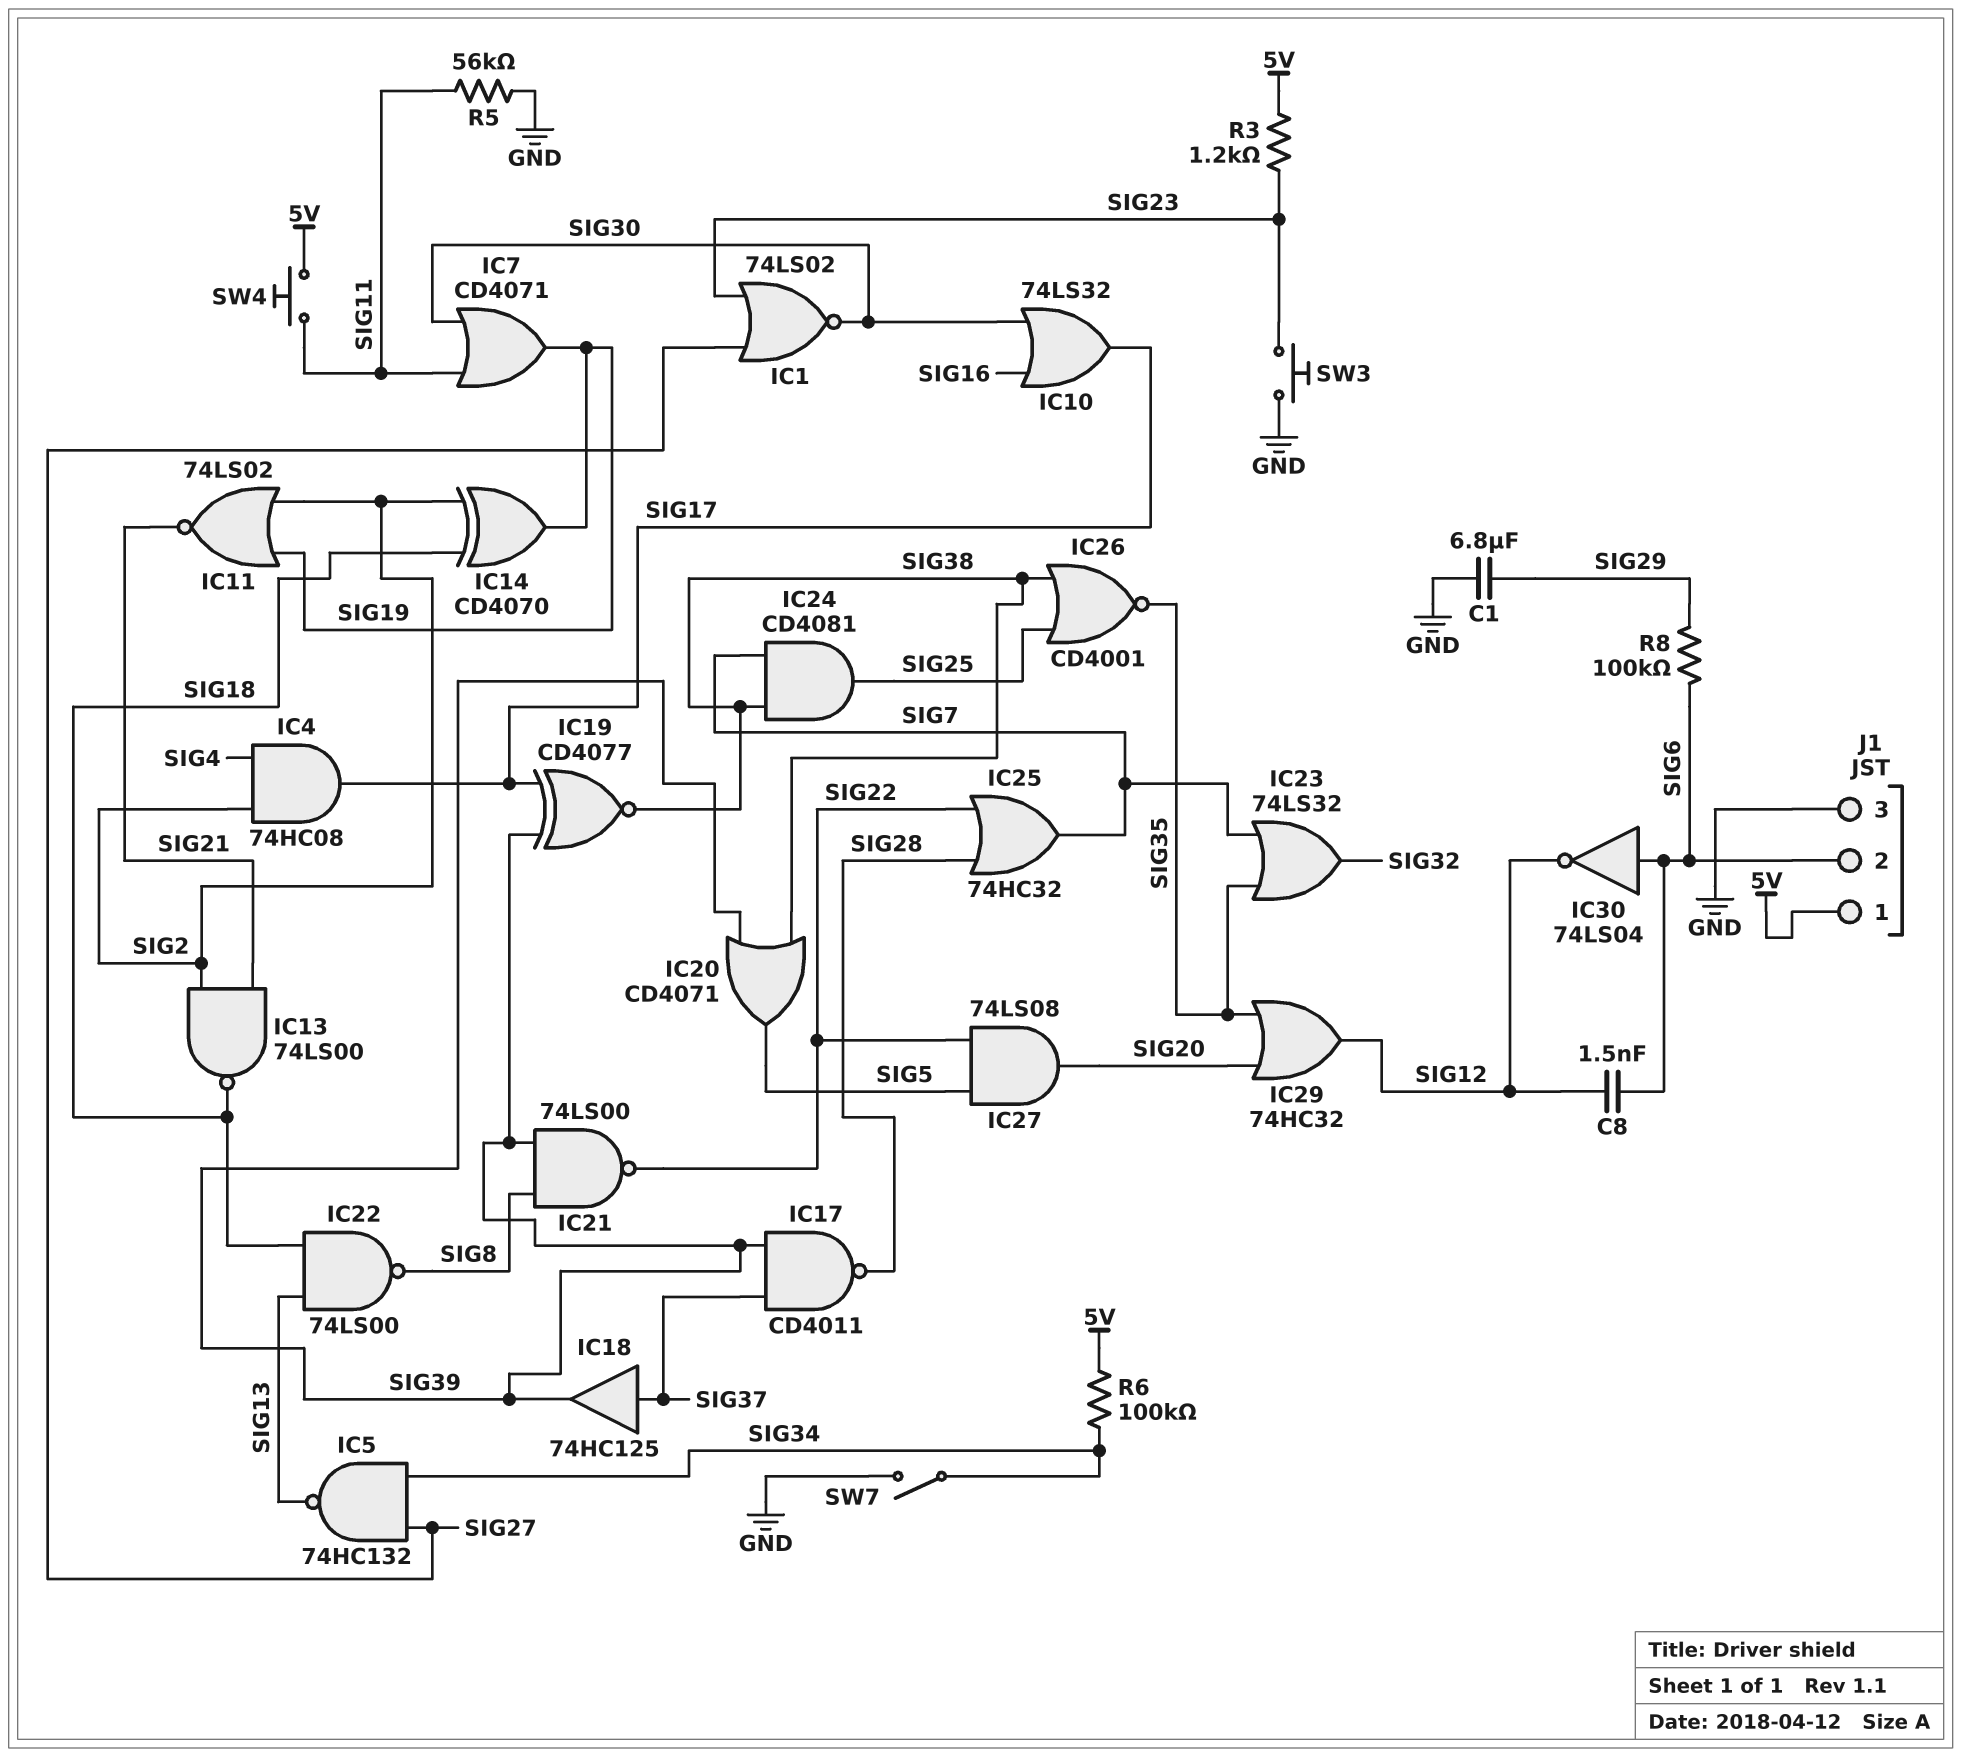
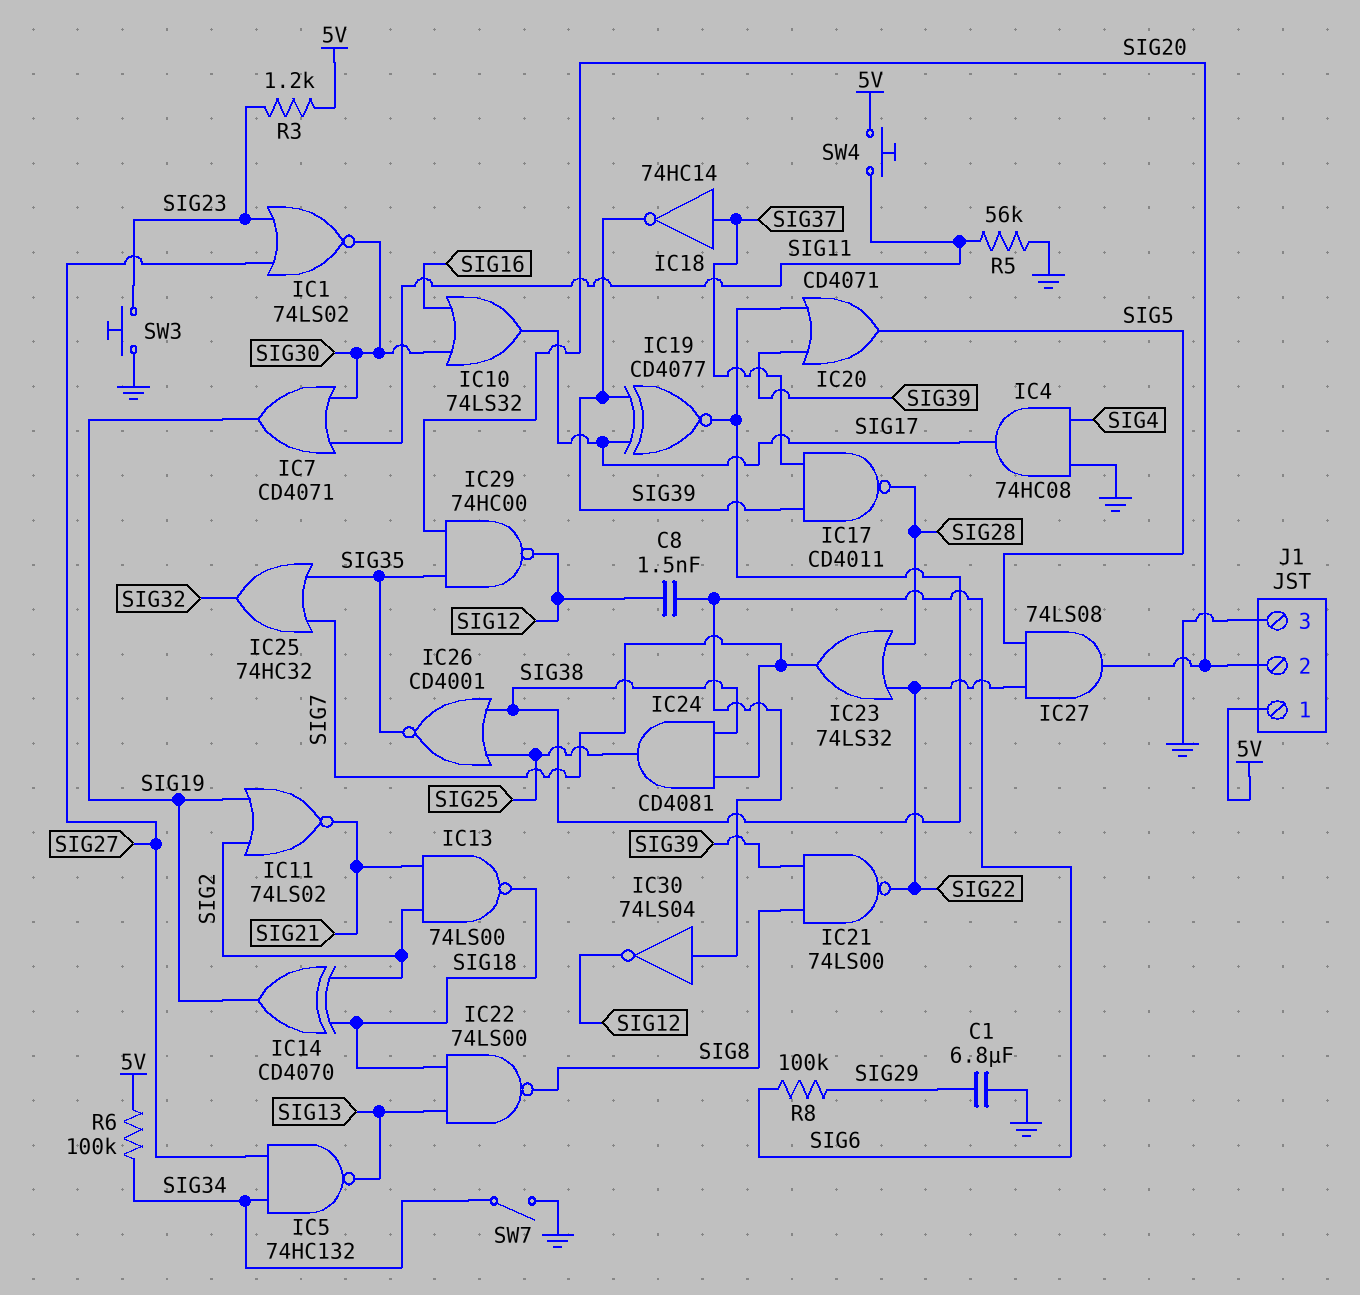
IC4: AND 74HC08 (in SIG2, in SIG4, out SIG17) -> AND 74HC08 (in GND, in SIG4, out SIG17)
IC18: buffer 74HC125 (in SIG37, out SIG39) -> NOT 74HC14 (in SIG37, out SIG39)
IC23: OR 74LS32 (in SIG7, in SIG35, out SIG32) -> OR 74LS32 (in SIG22, in SIG28, out SIG7)
IC25: OR 74HC32 (in SIG22, in SIG28, out SIG7) -> OR 74HC32 (in SIG7, in SIG35, out SIG32)
IC29: OR 74HC32 (in SIG20, in SIG35, out SIG12) -> NAND 74HC00 (in SIG20, in SIG35, out SIG12)
J1 pin 2: SIG6 -> SIG20

